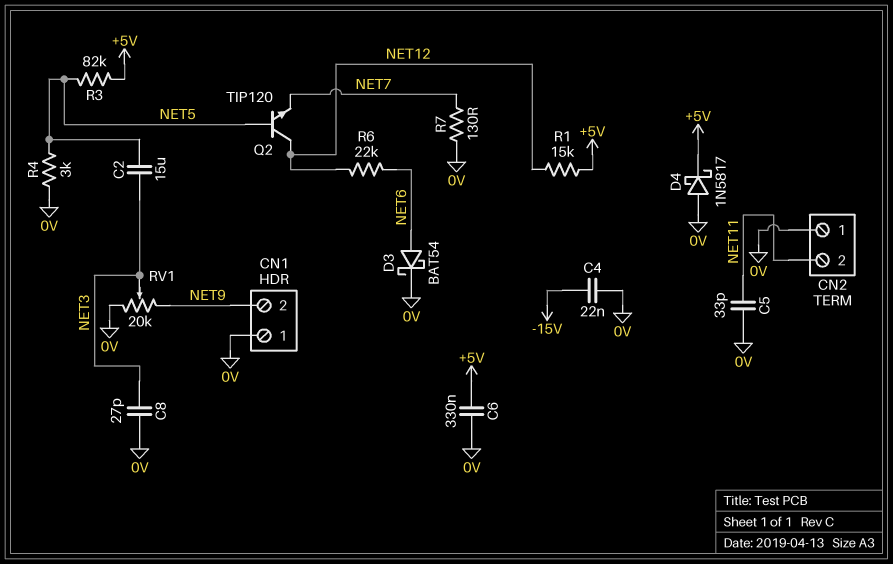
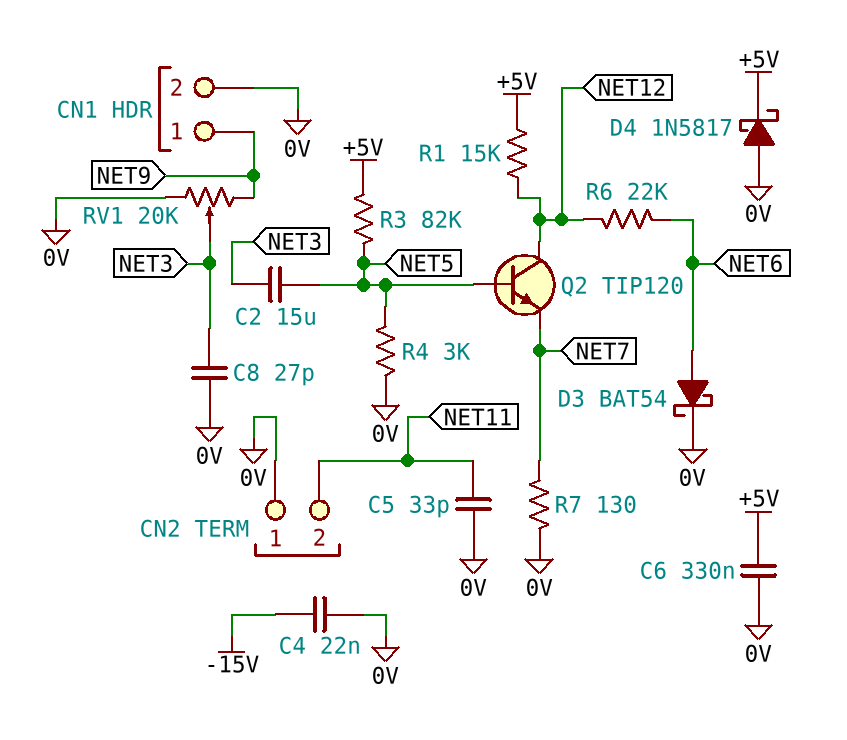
CN1 pin 1: 0V -> NET9
CN1 pin 2: NET9 -> 0V

